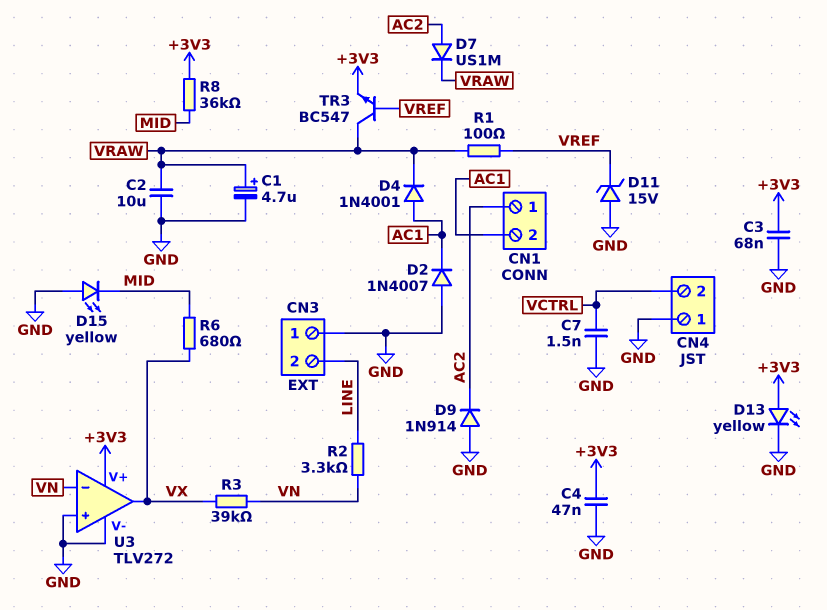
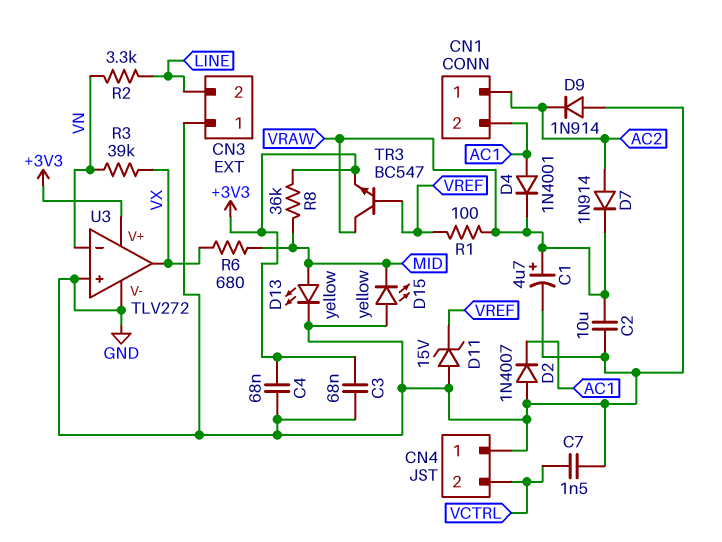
C4: 47nF (+3V3, GND) -> 68nF (+3V3, GND)
D7: diode US1M (A AC2, K VRAW) -> diode 1N914 (A AC2, K VRAW)
D13: LED yellow (A +3V3, K GND) -> LED yellow (A MID, K GND)

